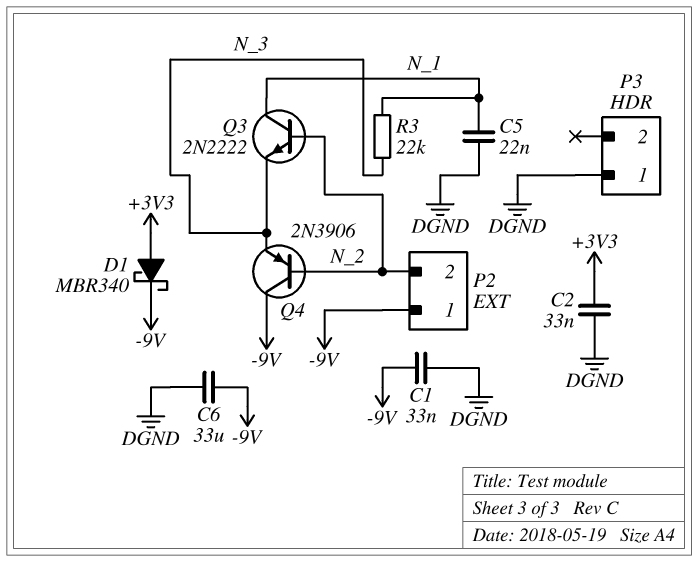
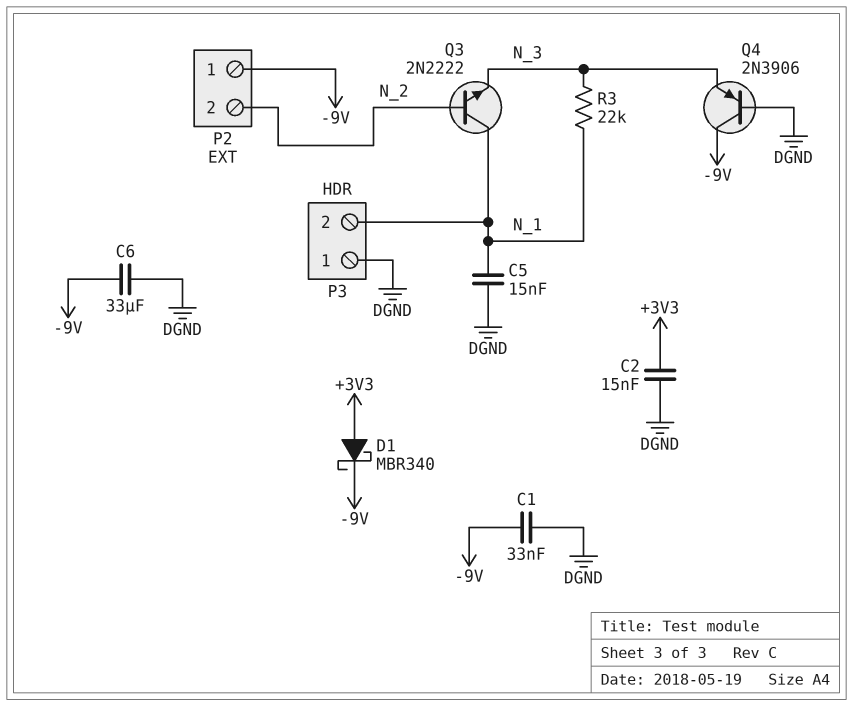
C2: 33nF (+3V3, DGND) -> 15nF (+3V3, DGND)
C5: 22nF (DGND, N_1) -> 15nF (DGND, N_1)
P3 pin 2: none -> N_1
Q4: PNP 2N3906 (B N_2, C -9V, E N_3) -> PNP 2N3906 (B DGND, C -9V, E N_3)

